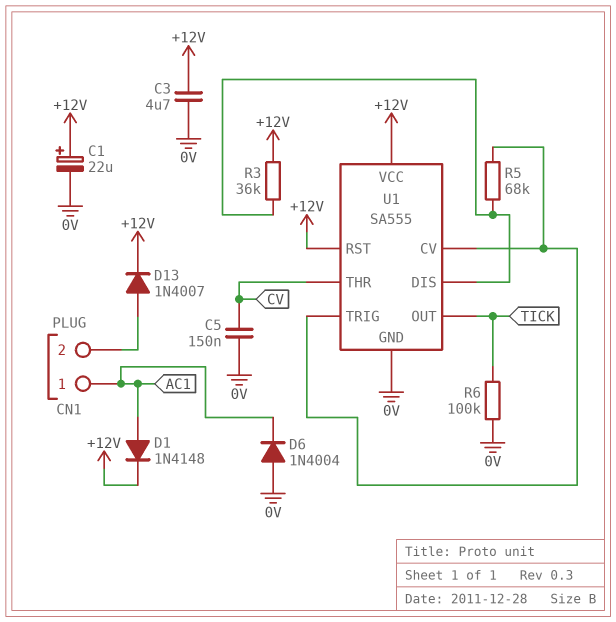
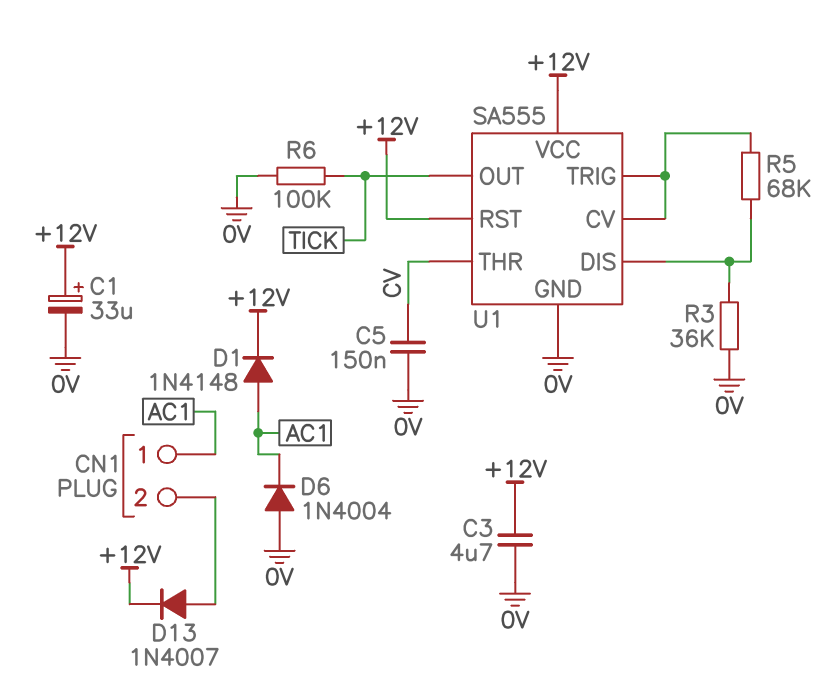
C1: 22uF (plus +12V, minus 0V) -> 33uF (plus +12V, minus 0V)
R3: 36k (+12V, U1/DIS) -> 36k (0V, U1/DIS)

